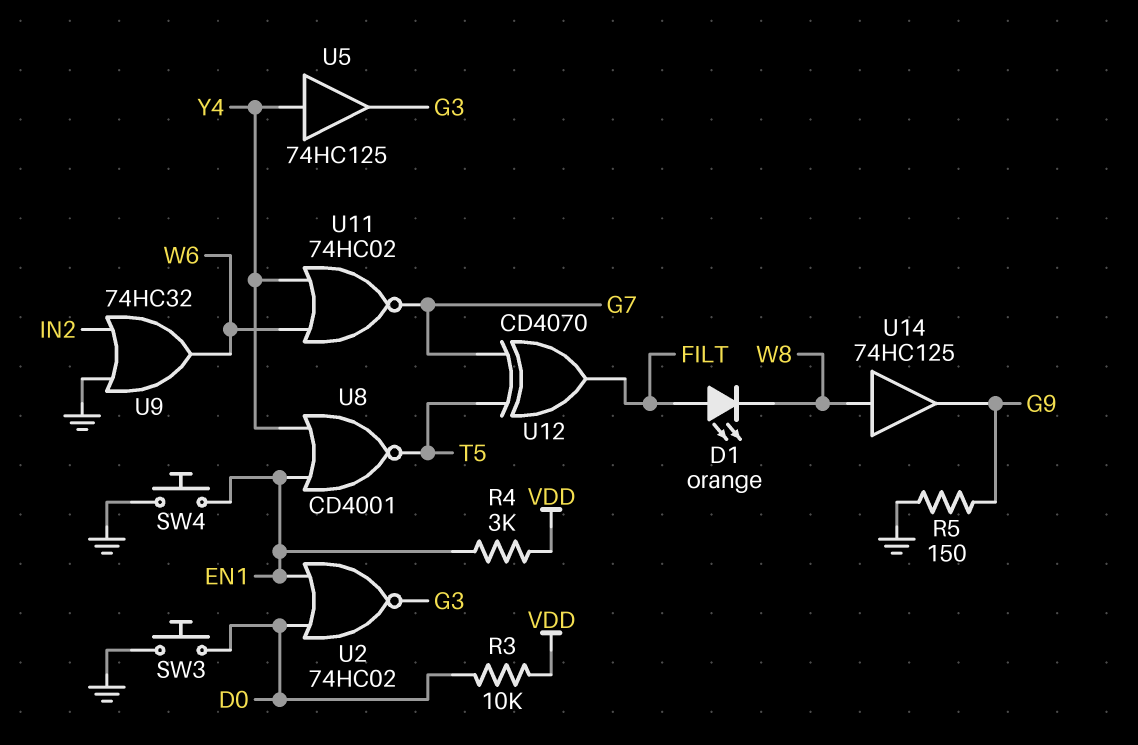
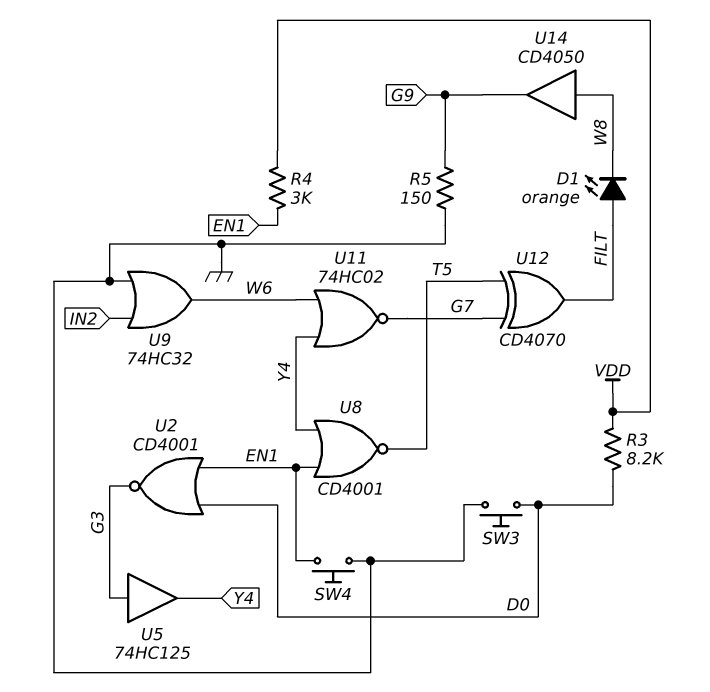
R3: 10k (D0, VDD) -> 8.2k (D0, VDD)
U2: NOR 74HC02 (in D0, in EN1, out G3) -> NOR CD4001 (in D0, in EN1, out G3)
U5: buffer 74HC125 (in Y4, out G3) -> buffer 74HC125 (in G3, out Y4)
U14: buffer 74HC125 (in W8, out G9) -> buffer CD4050 (in W8, out G9)

